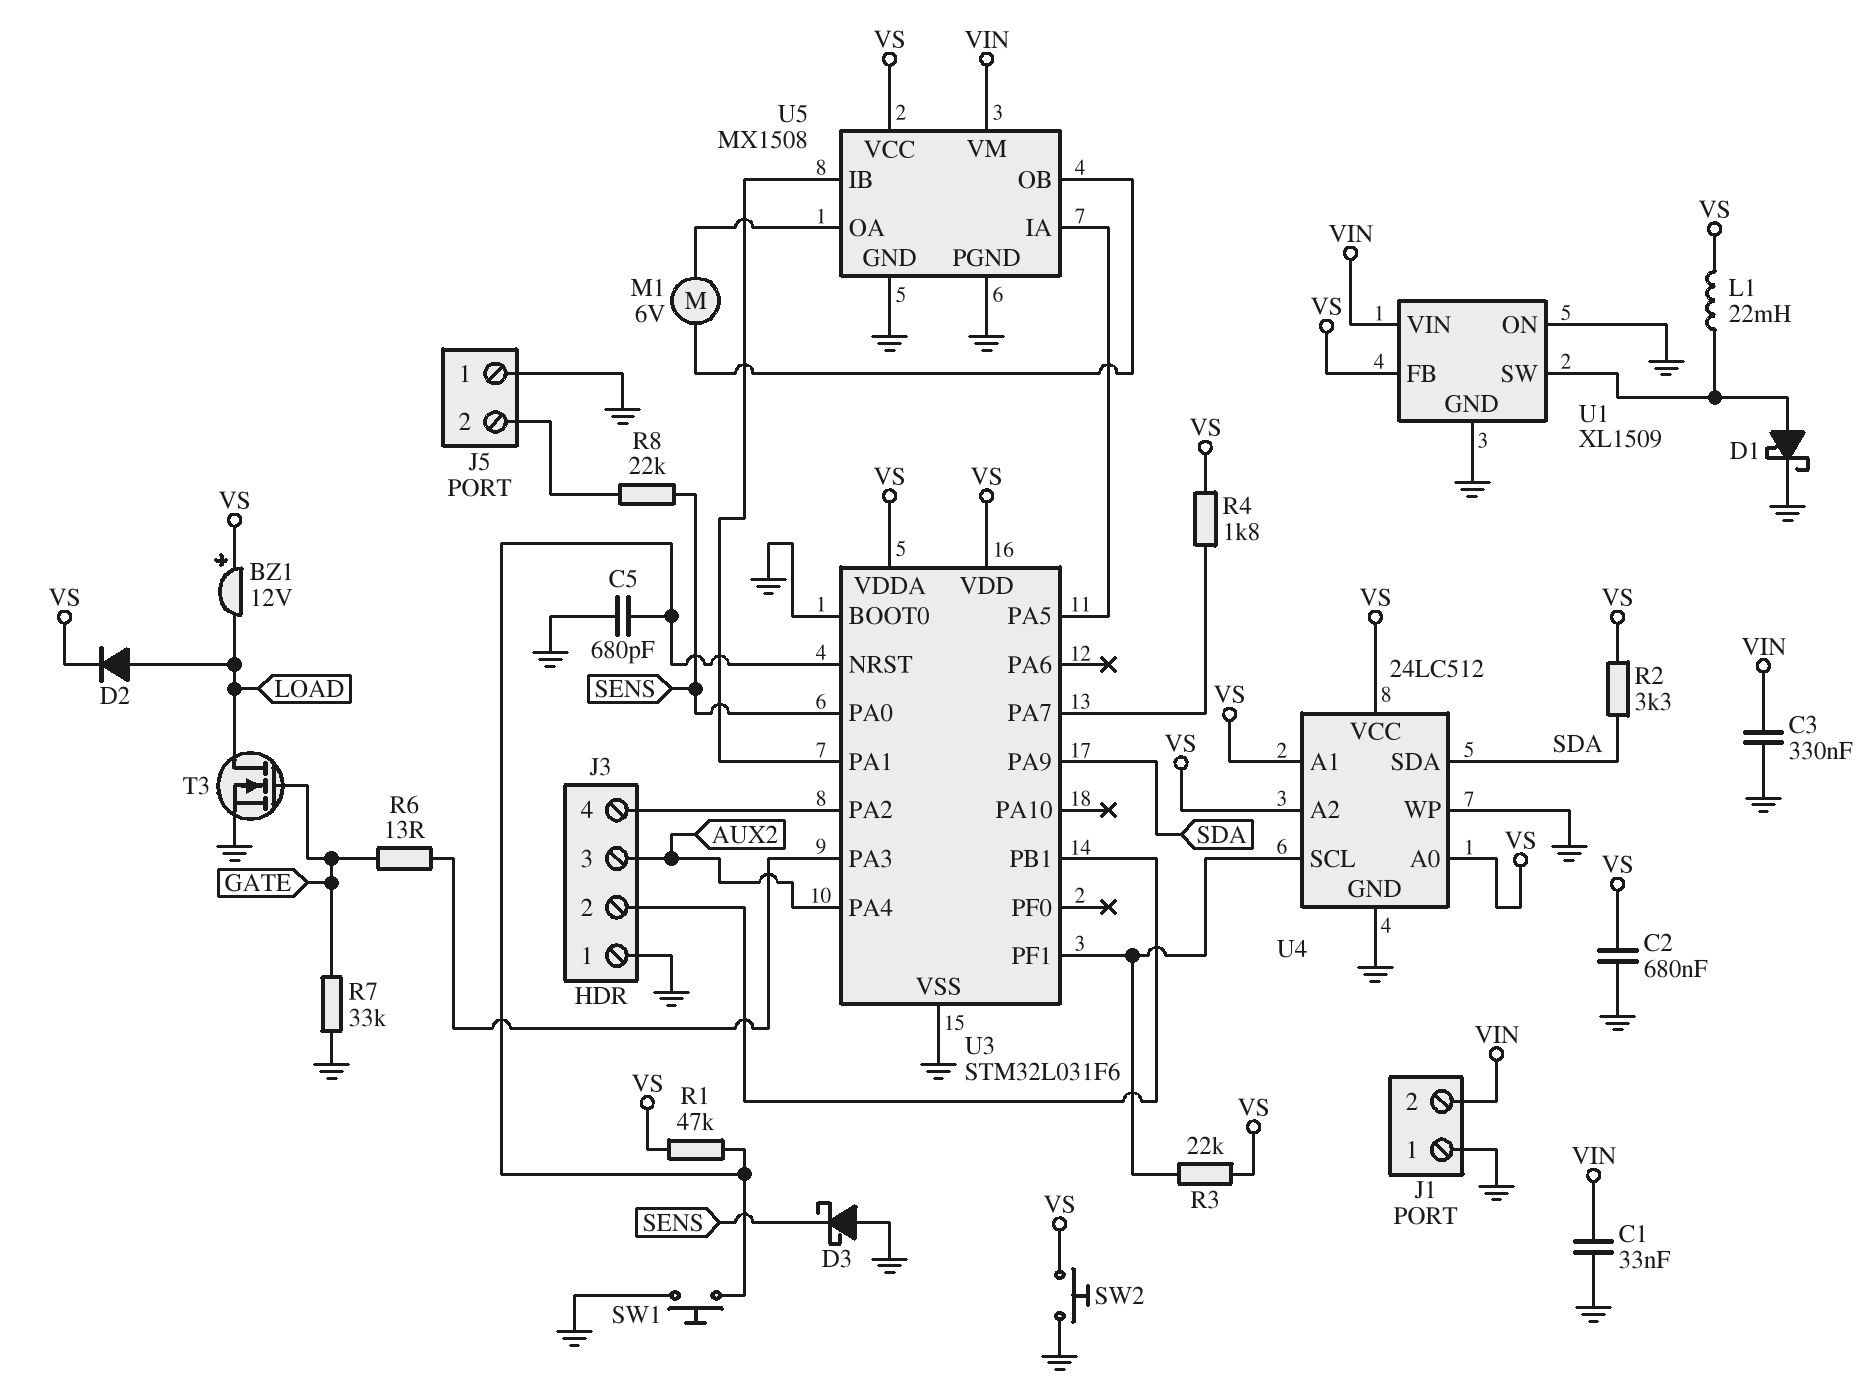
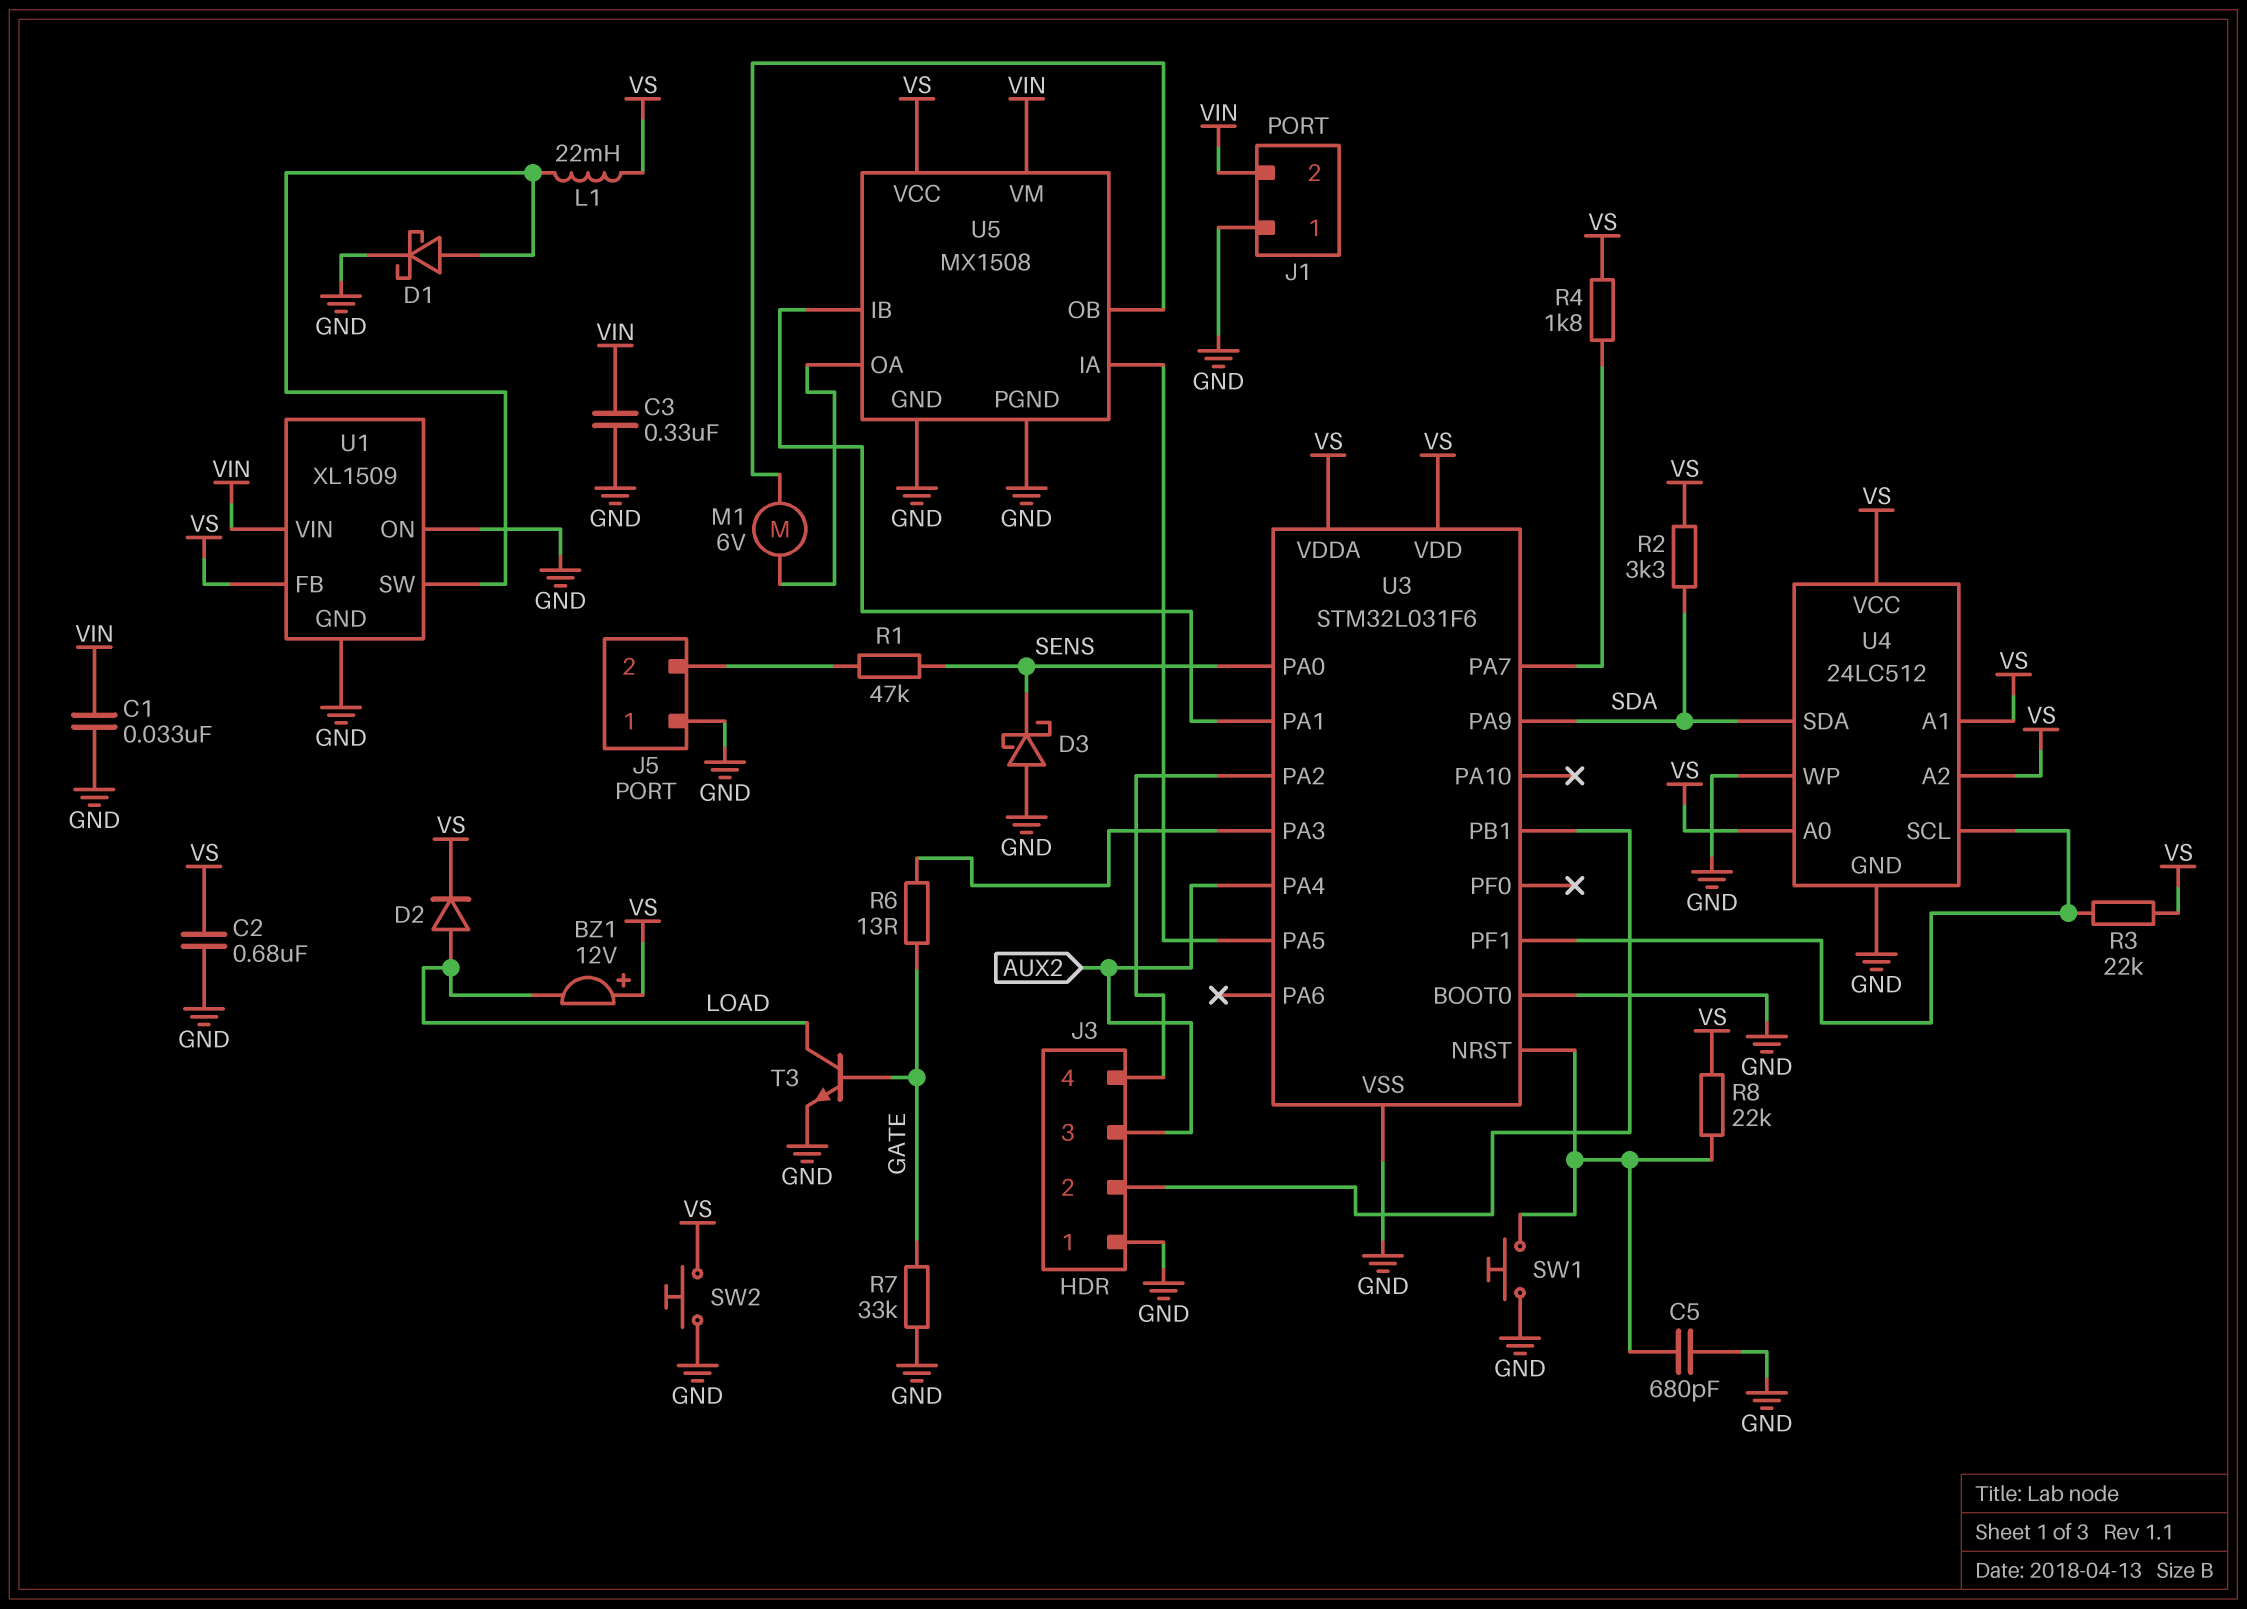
R1: 47k (U3/NRST, VS) -> 47k (J5/2, SENS)
R8: 22k (J5/2, SENS) -> 22k (U3/NRST, VS)
T3: NMOS (G GATE, D LOAD, S GND) -> NPN (B GATE, C LOAD, E GND)

